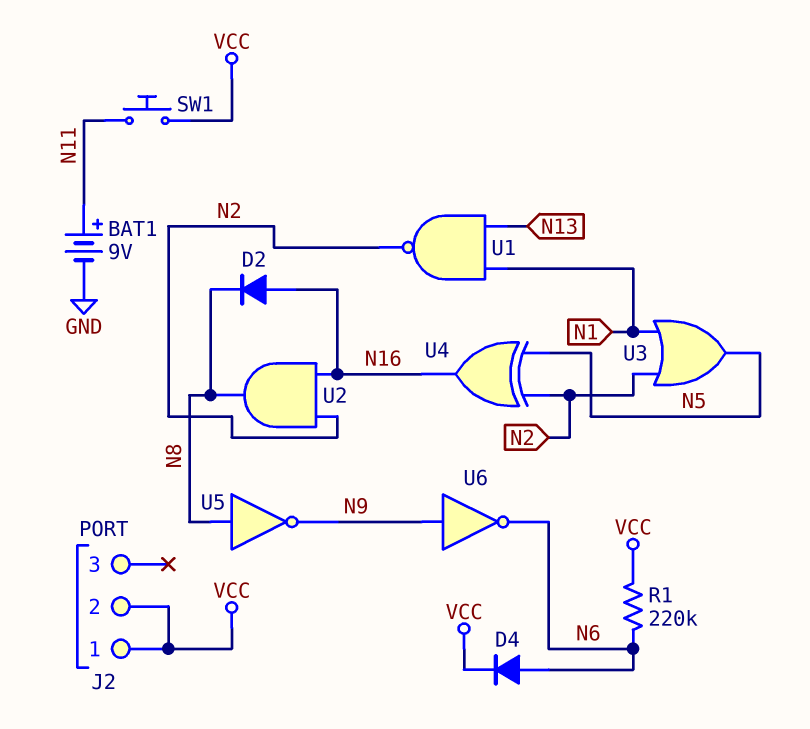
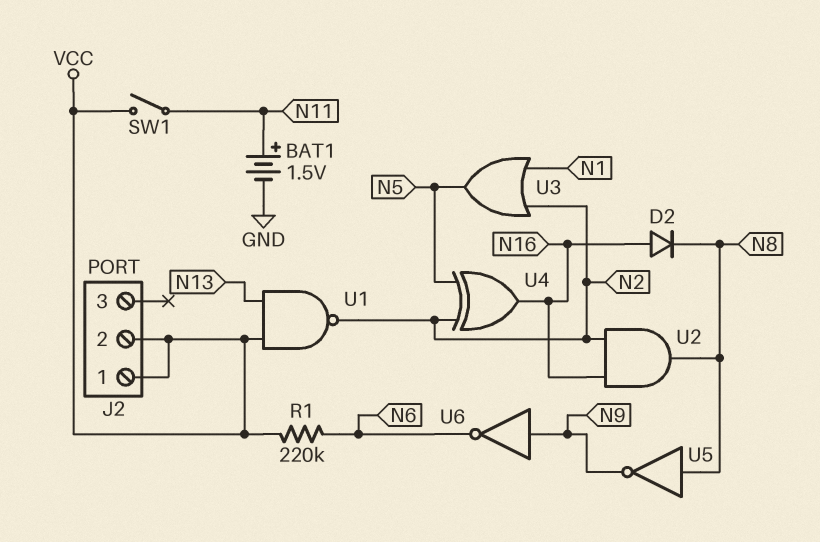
BAT1: 9V (plus N11, minus GND) -> 1.5V (plus N11, minus GND)
D4: diode (A N6, K VCC) -> none
SW1: button (N11, VCC) -> switch (N11, VCC)
U1: NAND (in N1, in N13, out N2) -> NAND (in N13, in VCC, out N2)

